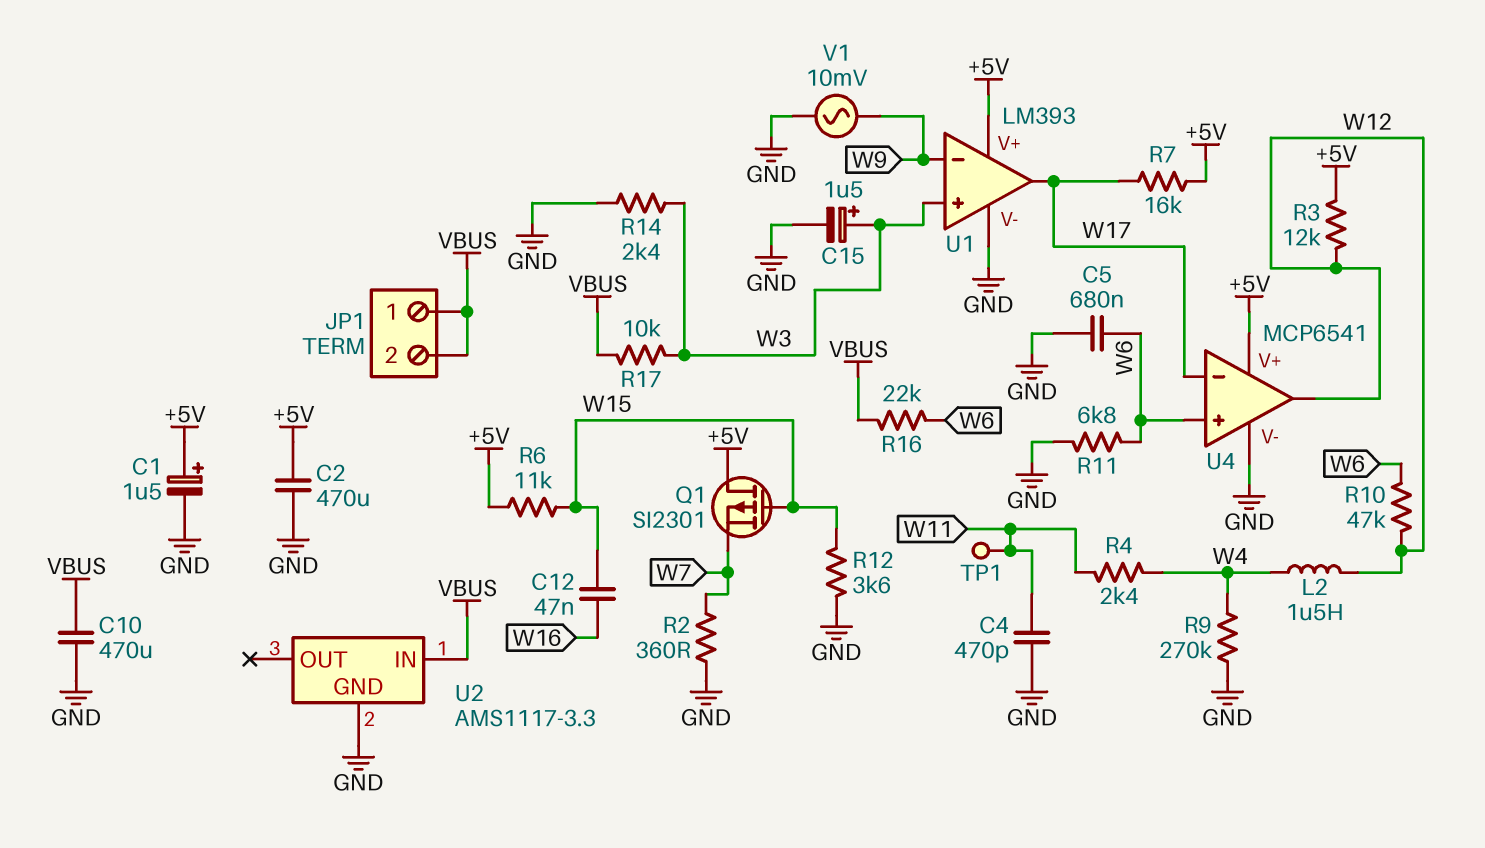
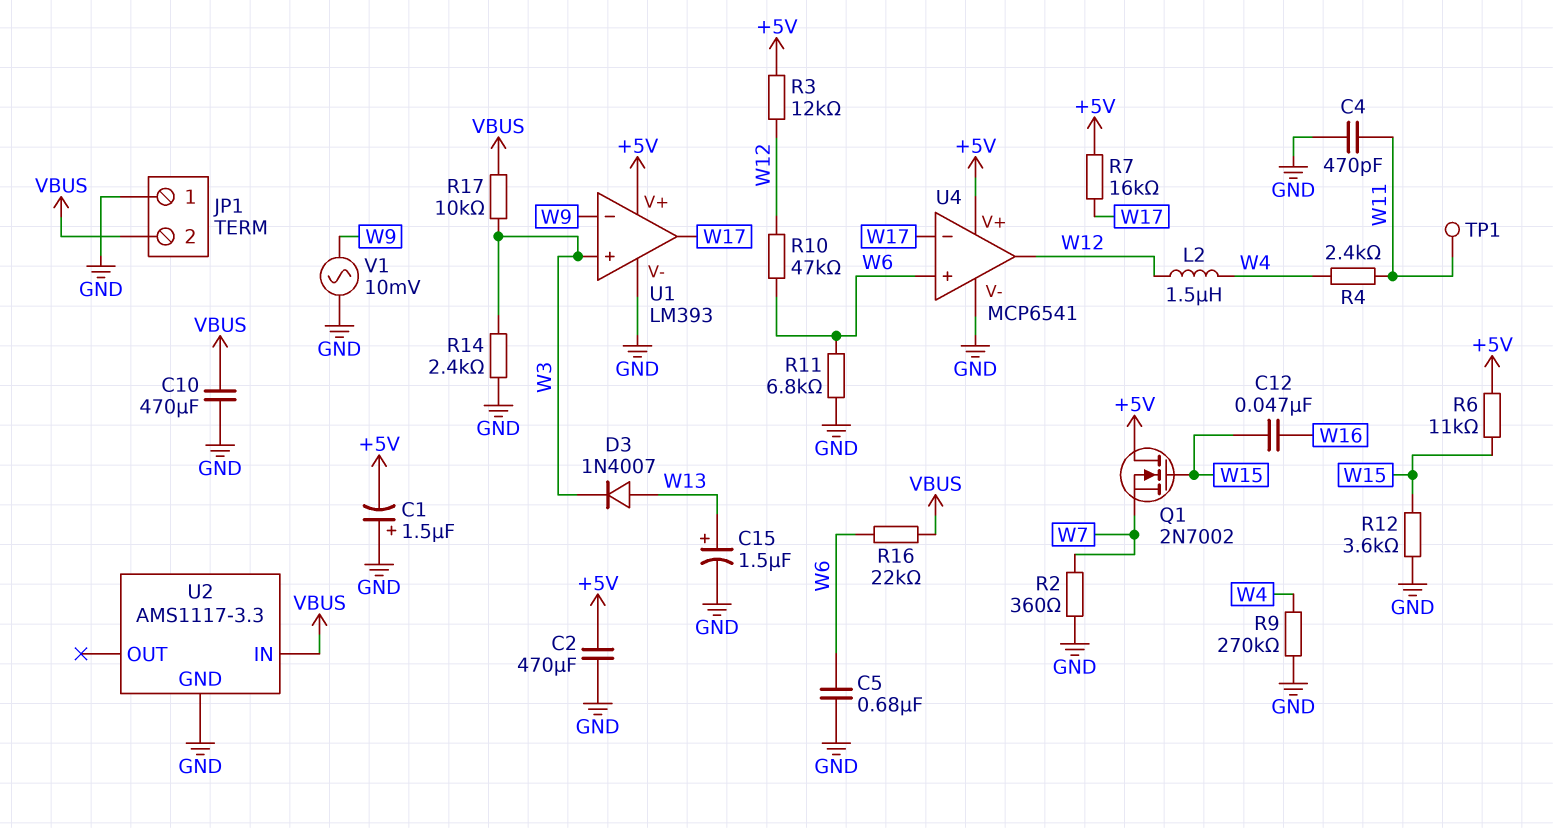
C1: 1.5uF (plus +5V, minus GND) -> 1.5uF (plus GND, minus +5V)
C15: 1.5uF (plus W3, minus GND) -> 1.5uF (plus W13, minus GND)
D3: none -> diode 1N4007 (A W13, K W3)
JP1 pin 1: VBUS -> GND
Q1: PMOS SI2301 (G W15, D +5V, S W7) -> NMOS 2N7002 (G W15, D +5V, S W7)

